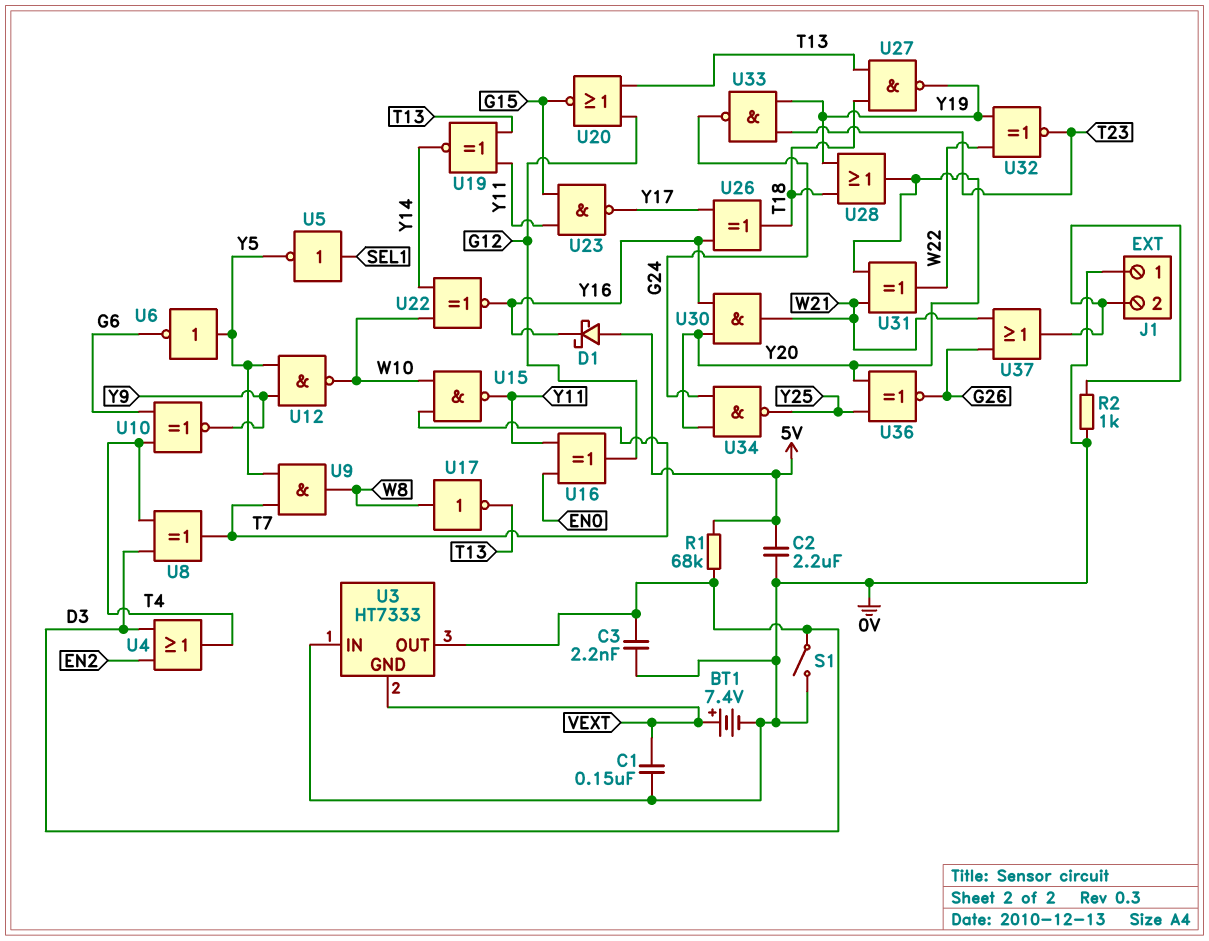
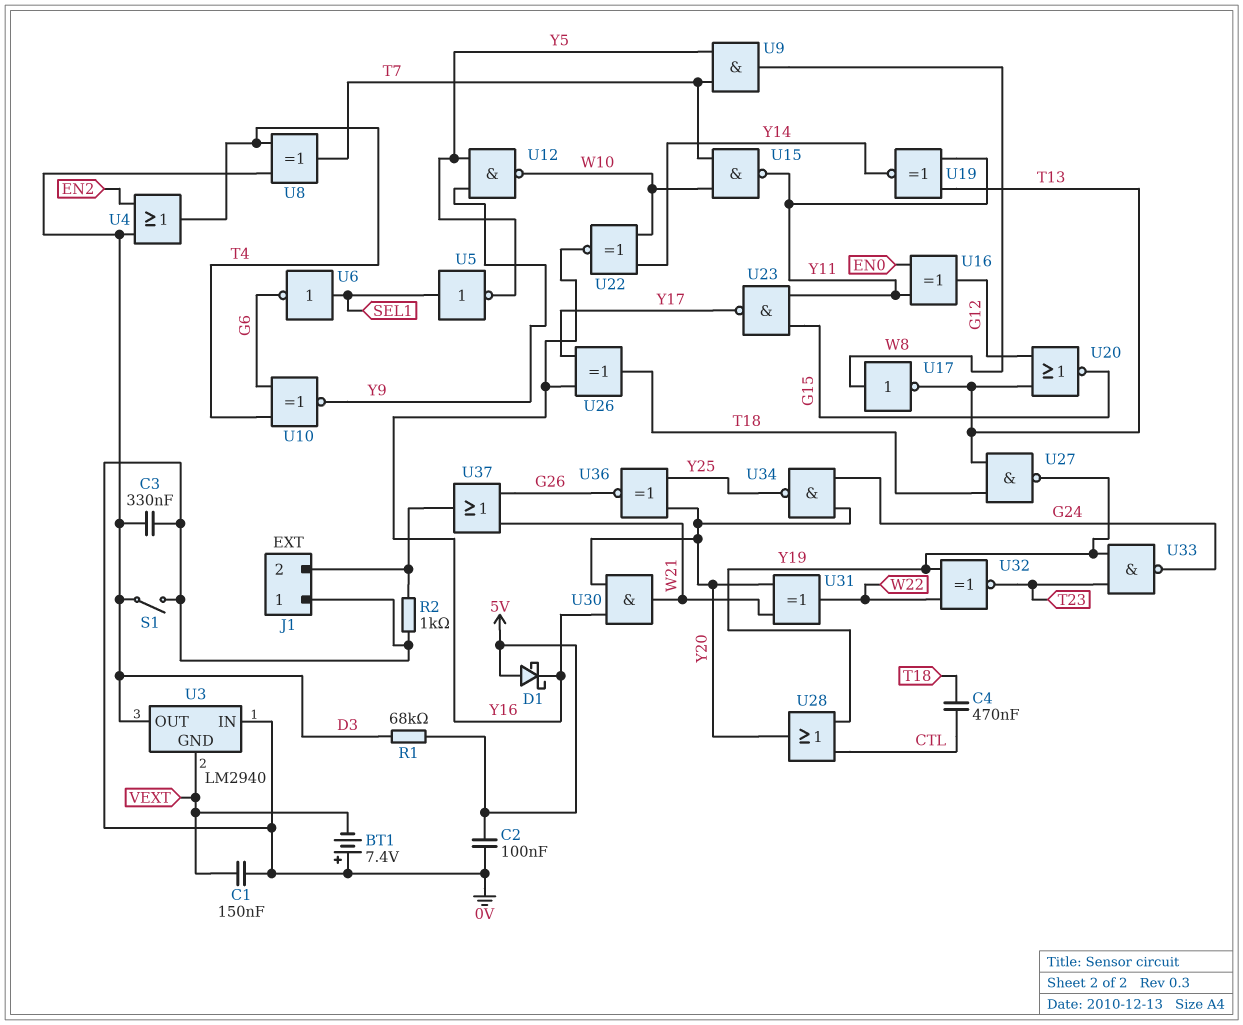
BT1: 7.4V (plus VEXT, minus 0V) -> 7.4V (plus 0V, minus VEXT)
C2: 2.2uF (0V, 5V) -> 100nF (0V, 5V)
C3: 2.2nF (0V, D3) -> 330nF (0V, D3)
C4: none -> 470nF (CTL, T18)
U3: HT7333 -> LM2940
U6: NOT (in Y5, out G6) -> NOT (in SEL1, out G6)
U28: OR (in T18, in Y19, out Y20) -> OR (in CTL, in Y19, out Y20)

